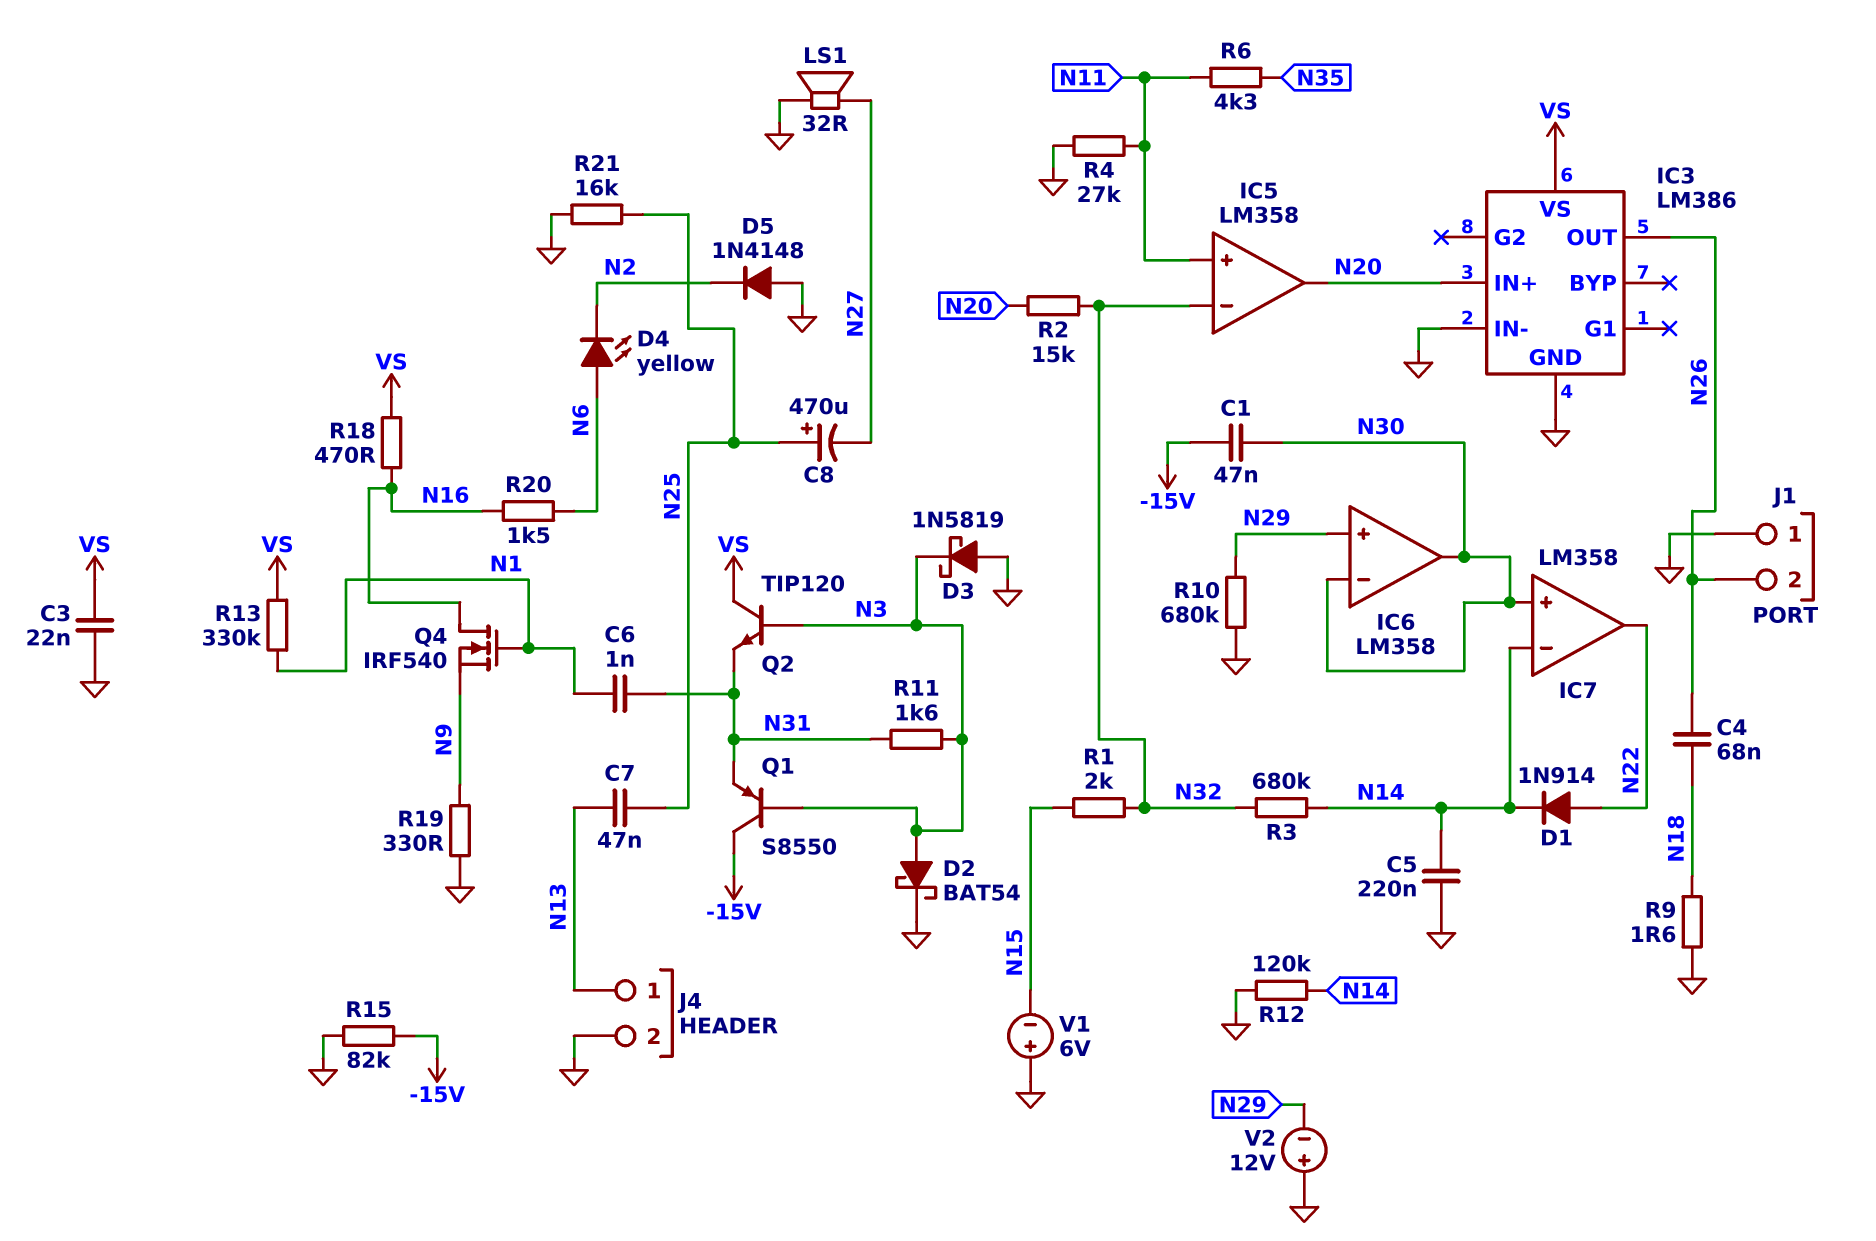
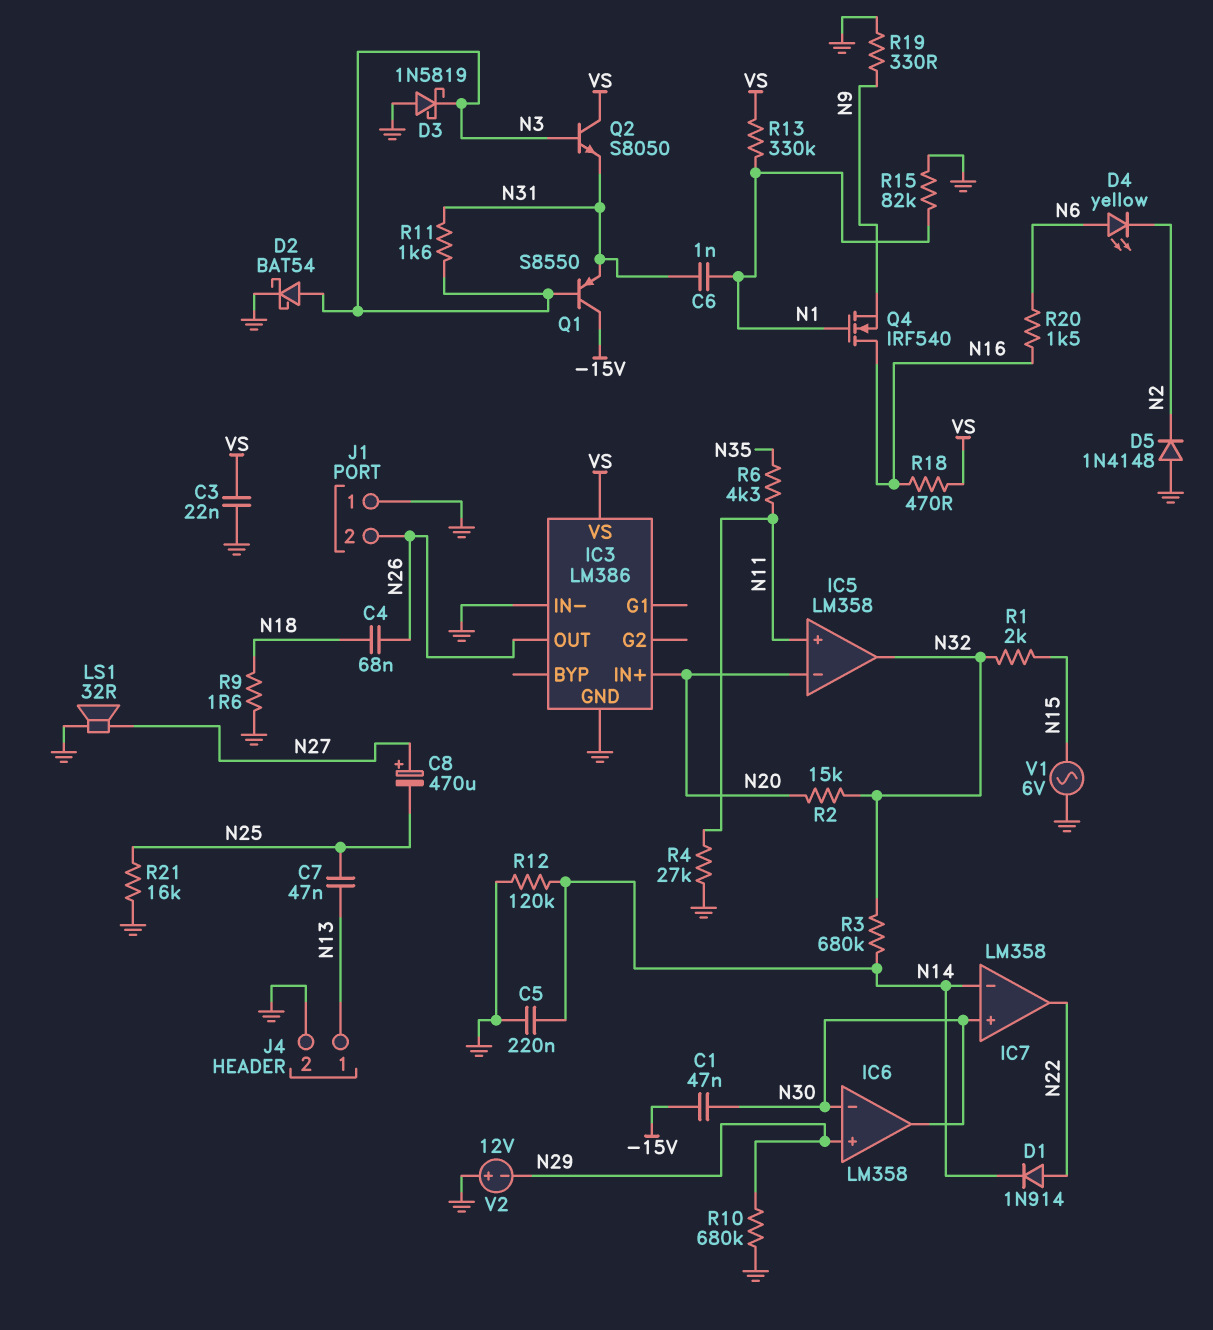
C8: 470uF (plus N25, minus N27) -> 470uF (plus N27, minus N25)
IC5 pin in-: N32 -> N20
IC5 pin out: N20 -> N32
Q2: NPN TIP120 (B N3, C VS, E N31) -> NPN S8050 (B N3, C VS, E N31)
R15: 82k (-15V, GND) -> 82k (GND, N1)
V1: 6V (plus GND, minus N15) -> AC 6V (GND, N15)

